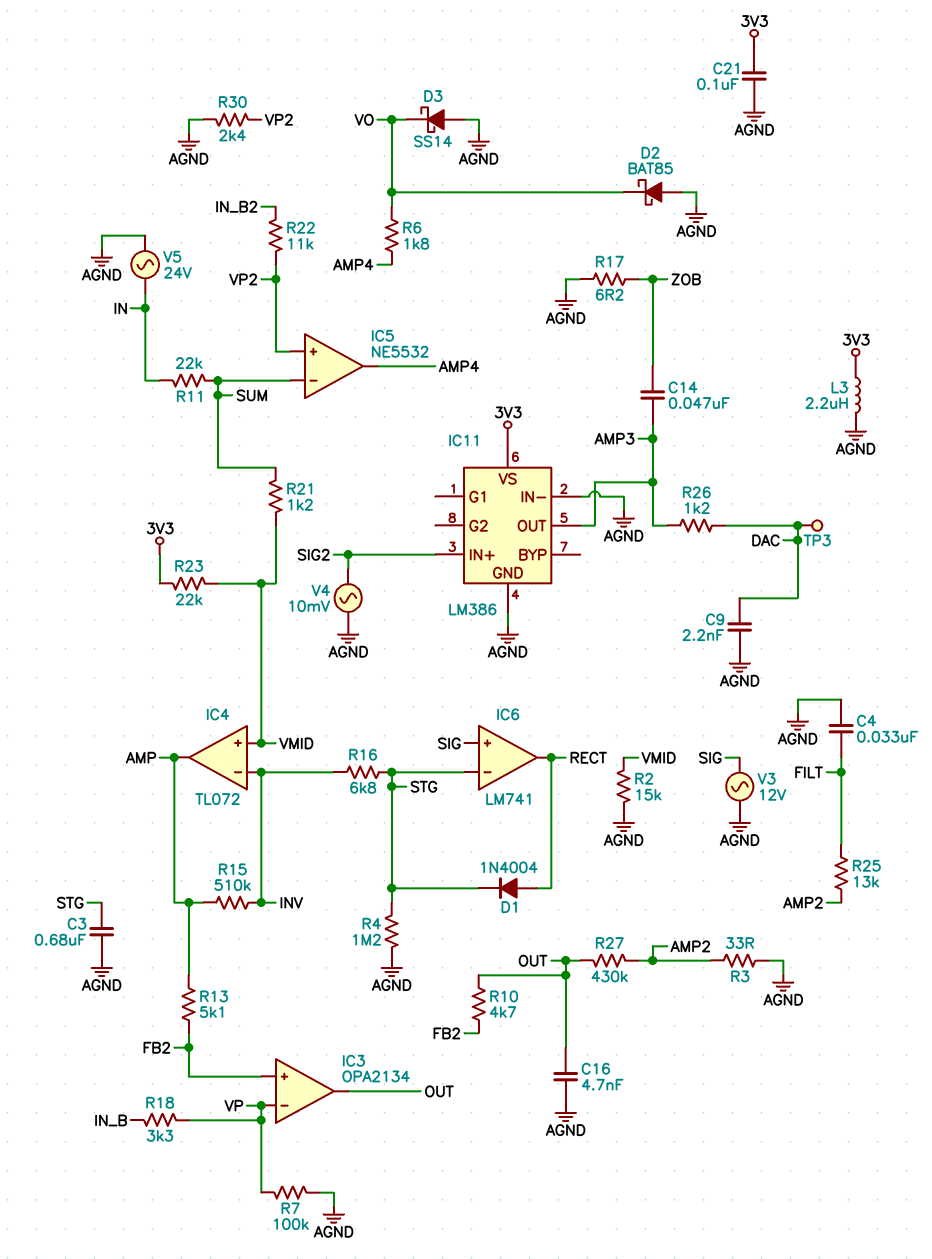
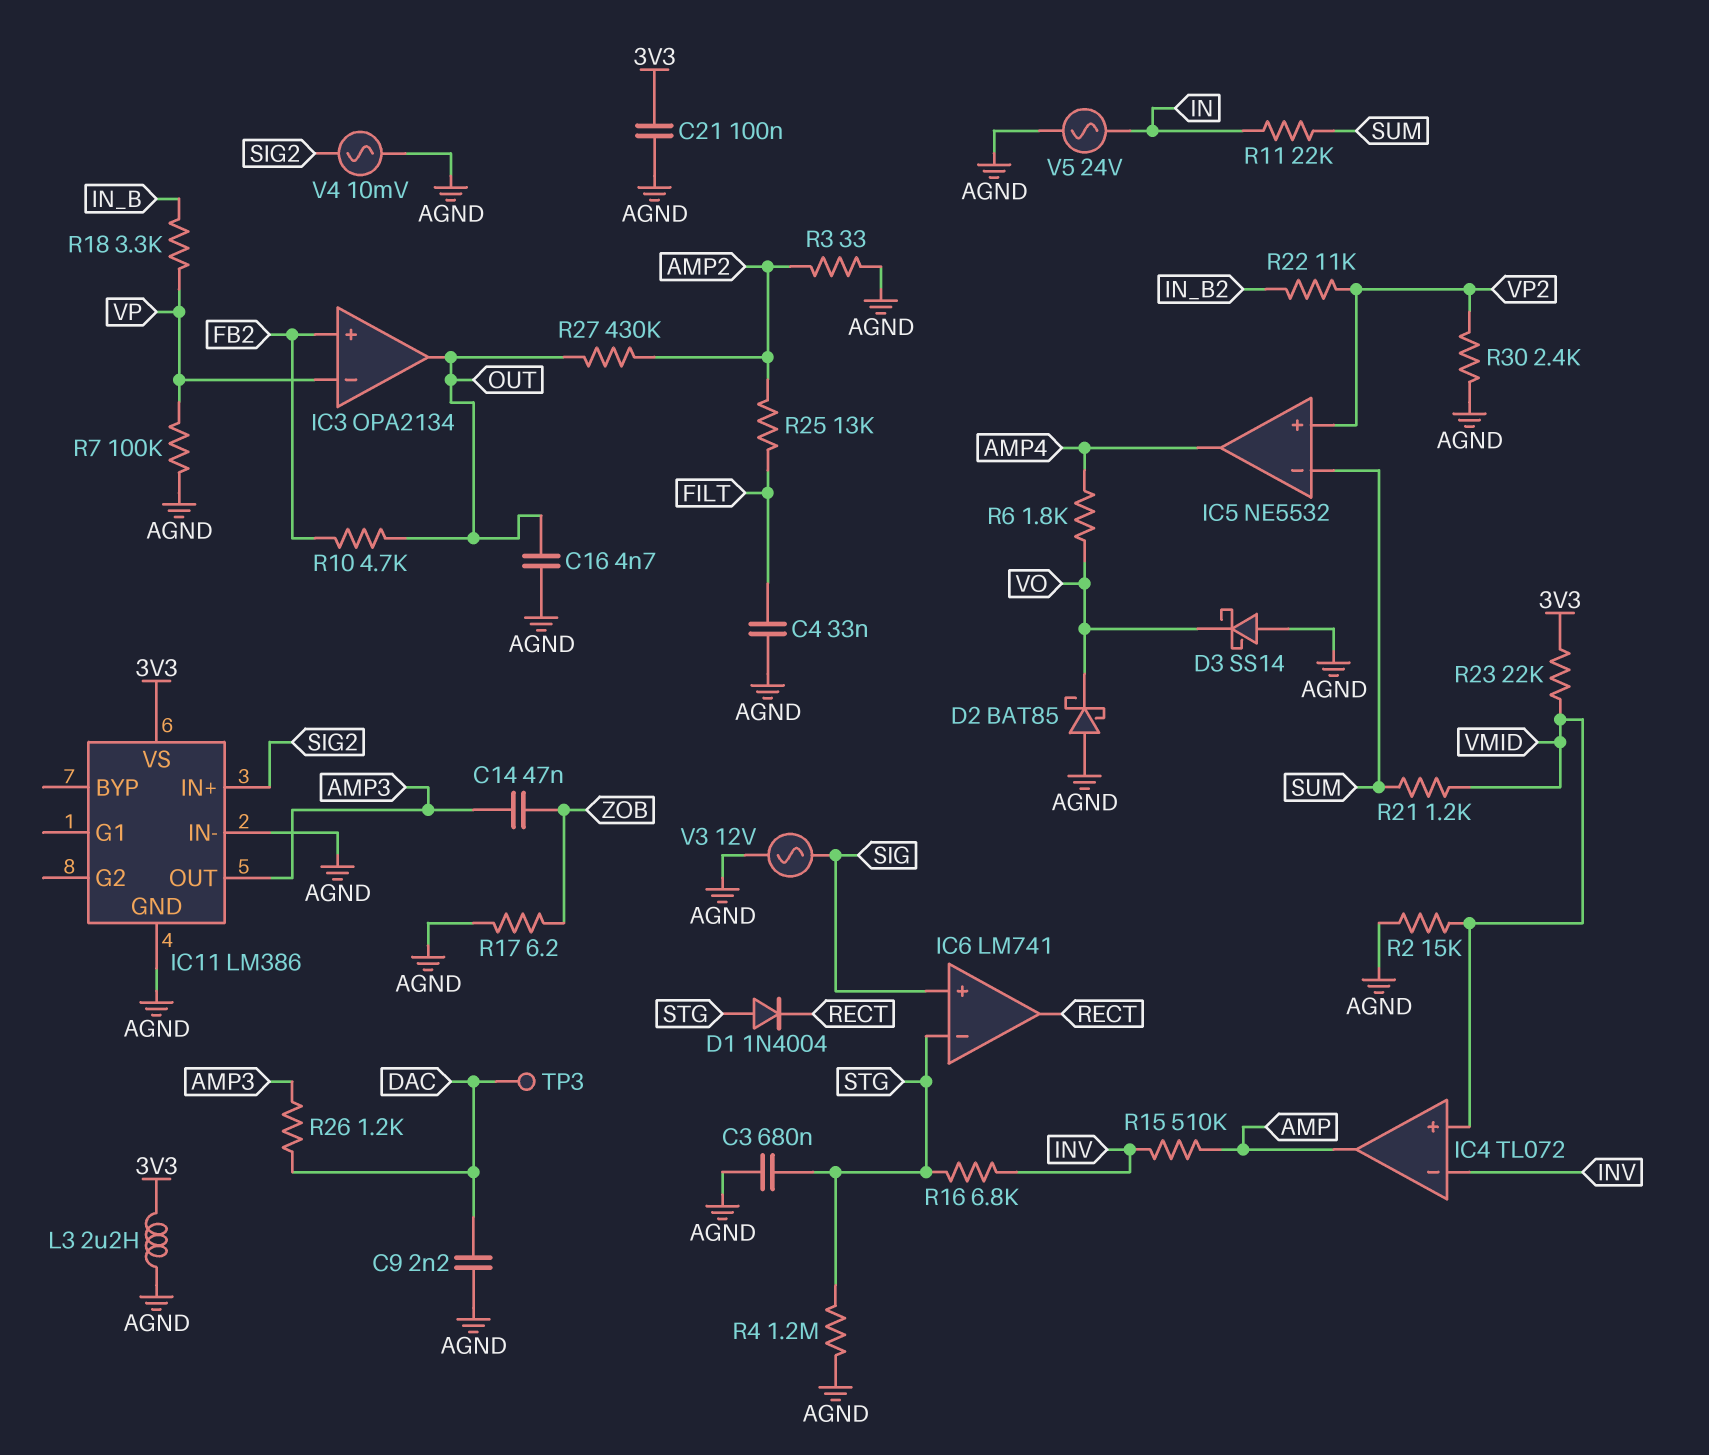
D1: diode 1N4004 (A RECT, K STG) -> diode 1N4004 (A STG, K RECT)
R13: 5.1k (AMP, FB2) -> none

